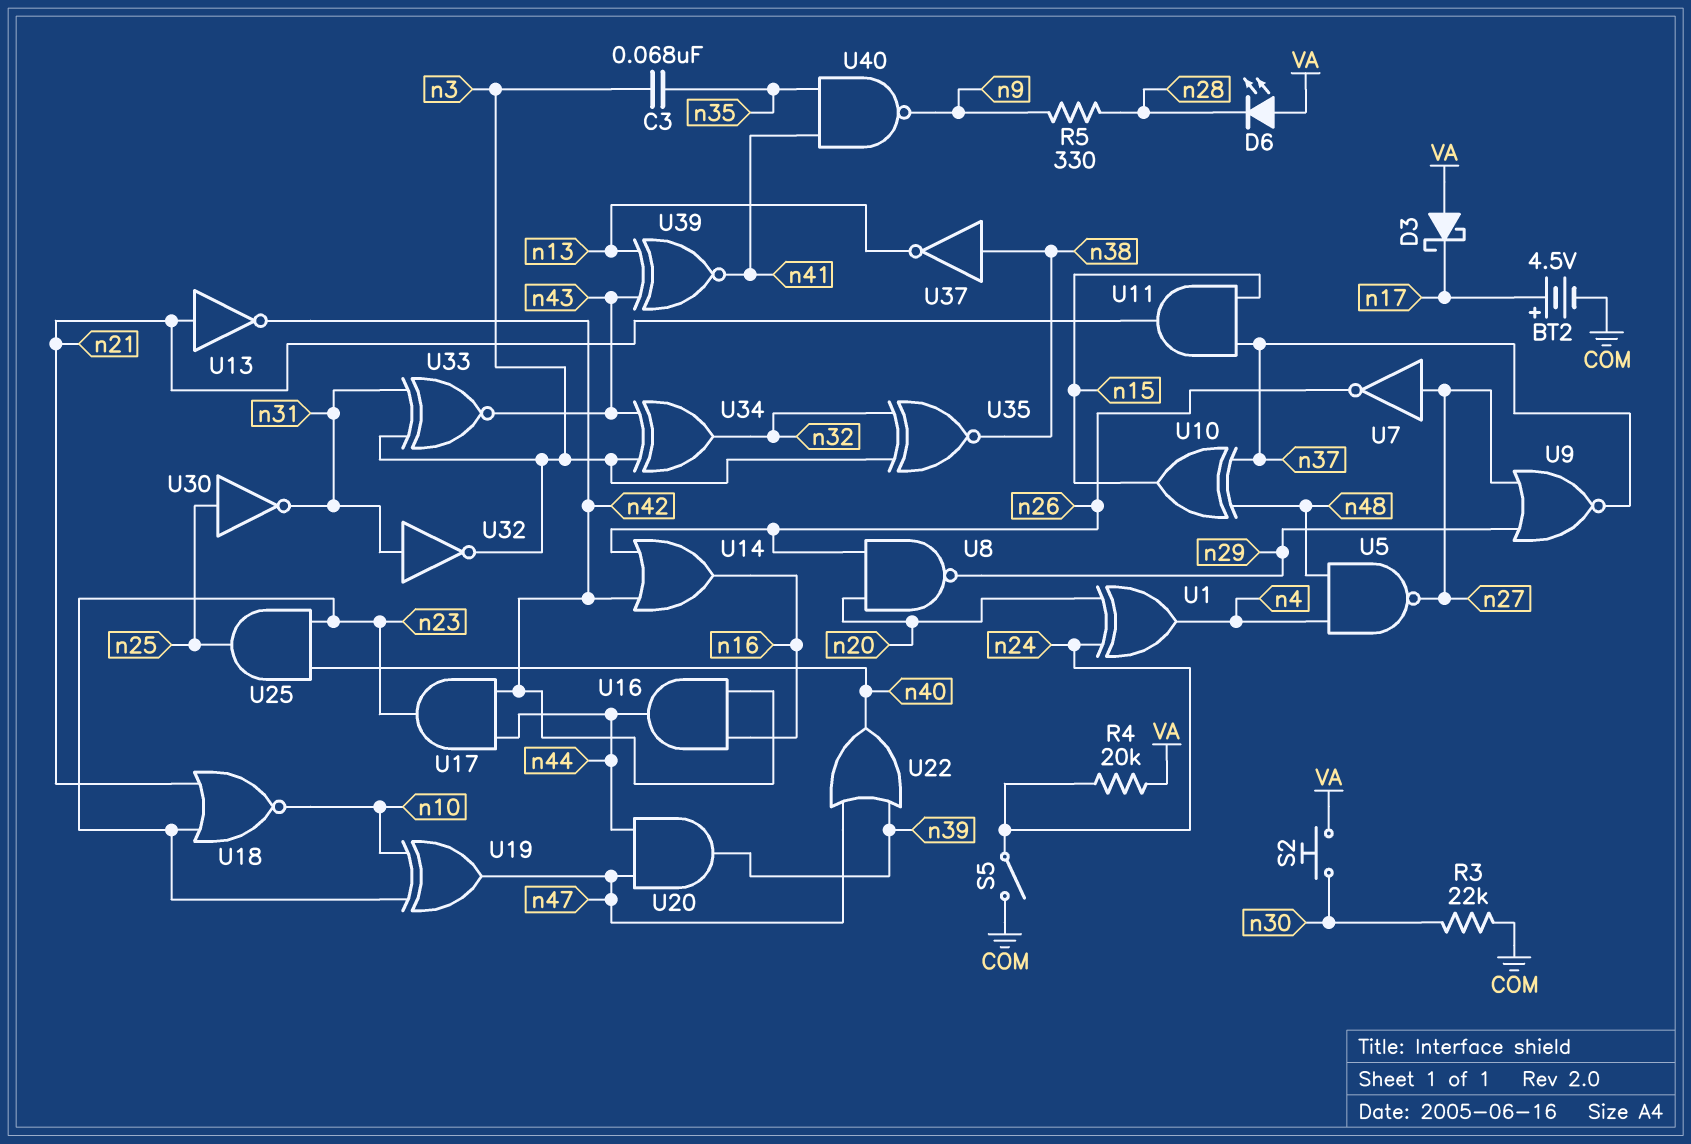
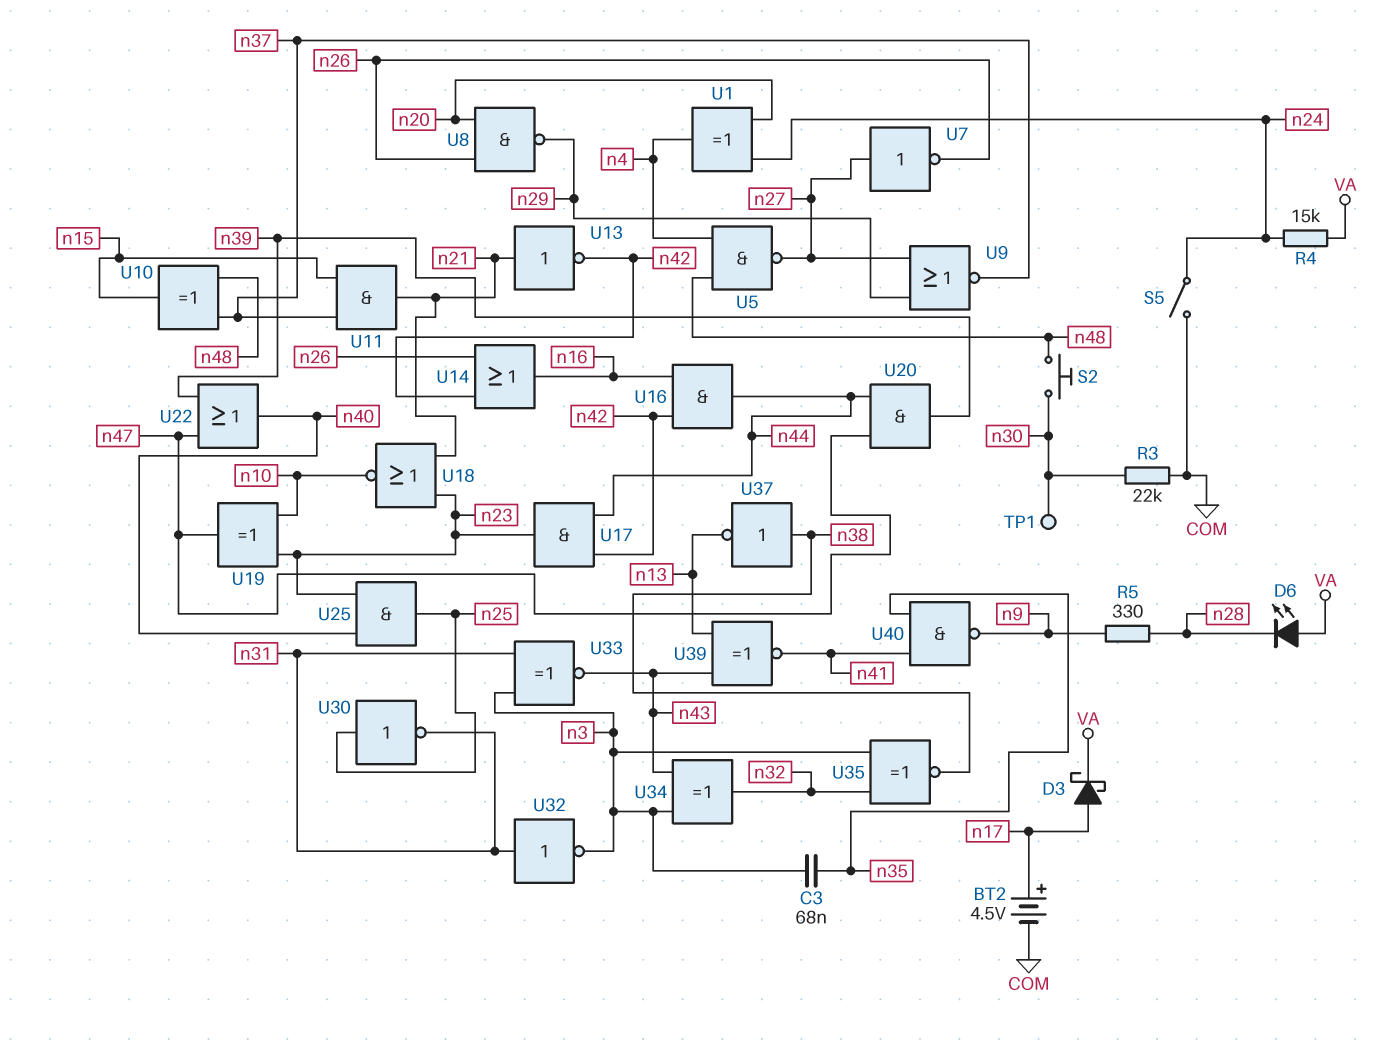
D3: schottky (A VA, K n17) -> schottky (A n17, K VA)
R4: 20k (VA, n24) -> 15k (VA, n24)
S2: button (VA, n30) -> button (n30, n48)
TP1: none -> test point (n30)

